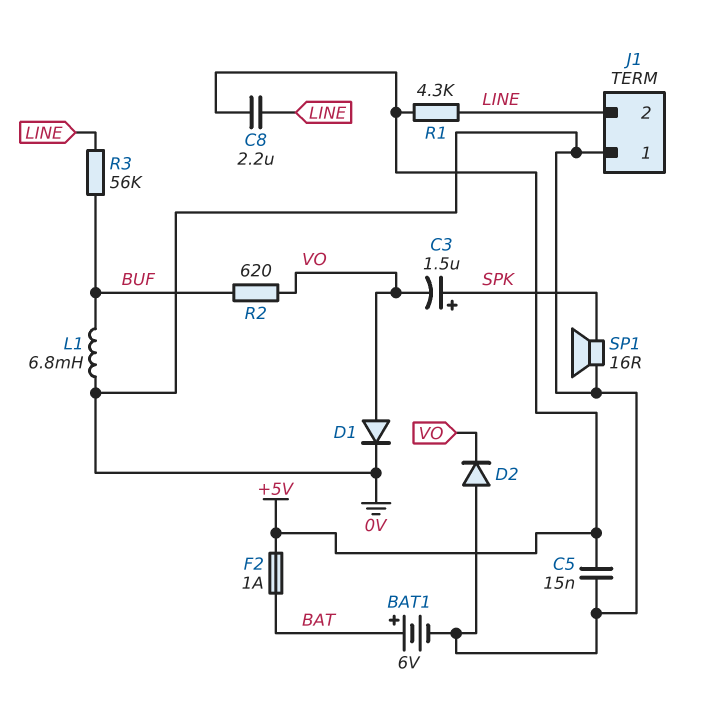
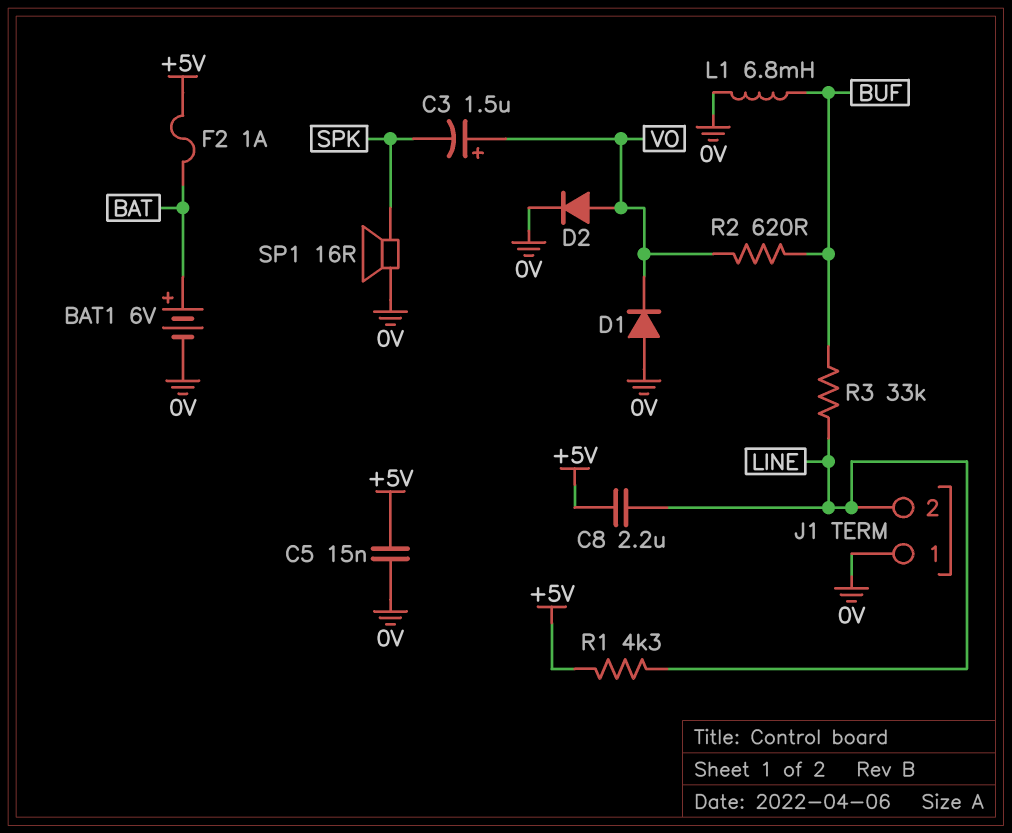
C3: 1.5uF (plus SPK, minus VO) -> 1.5uF (plus VO, minus SPK)
D1: diode (A VO, K 0V) -> diode (A 0V, K VO)
D2: diode (A 0V, K VO) -> diode (A VO, K 0V)
R3: 56k (BUF, LINE) -> 33k (BUF, LINE)

